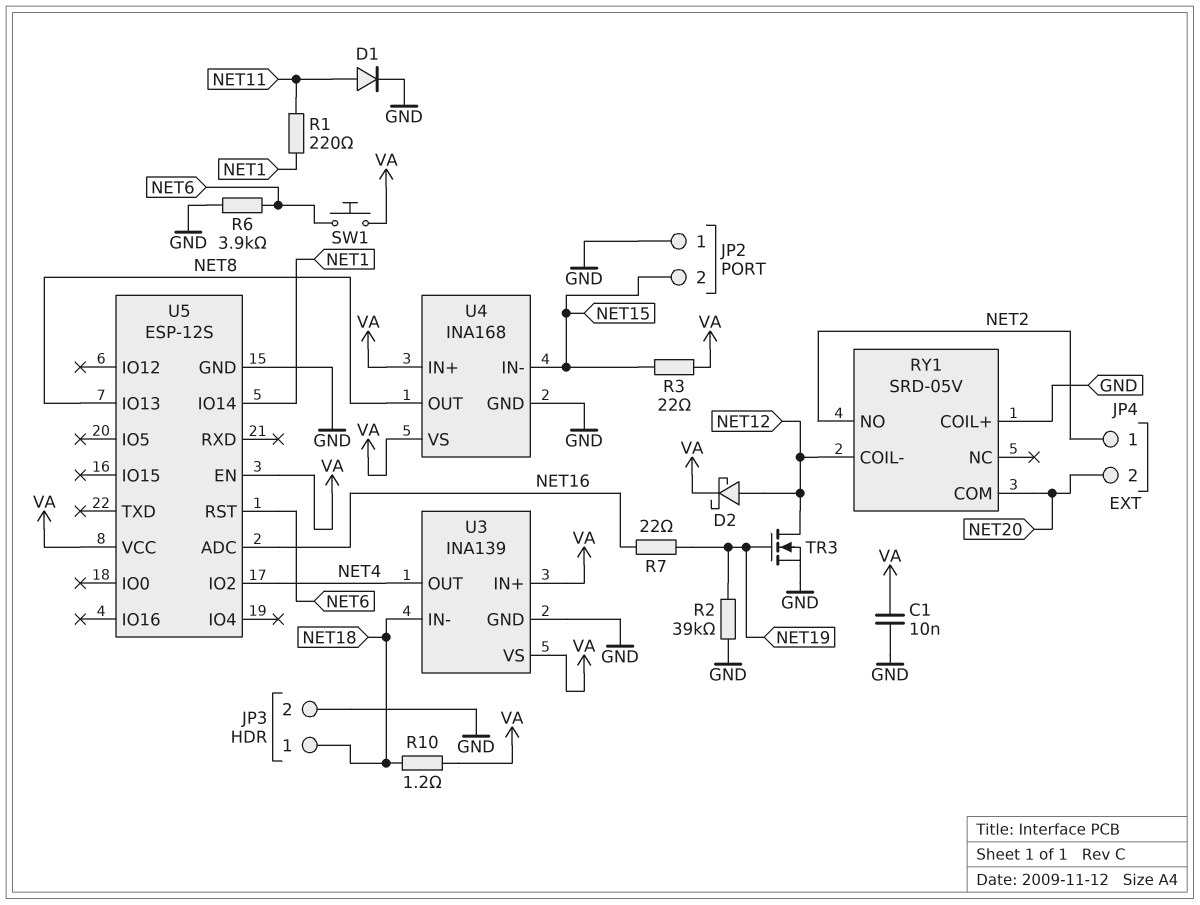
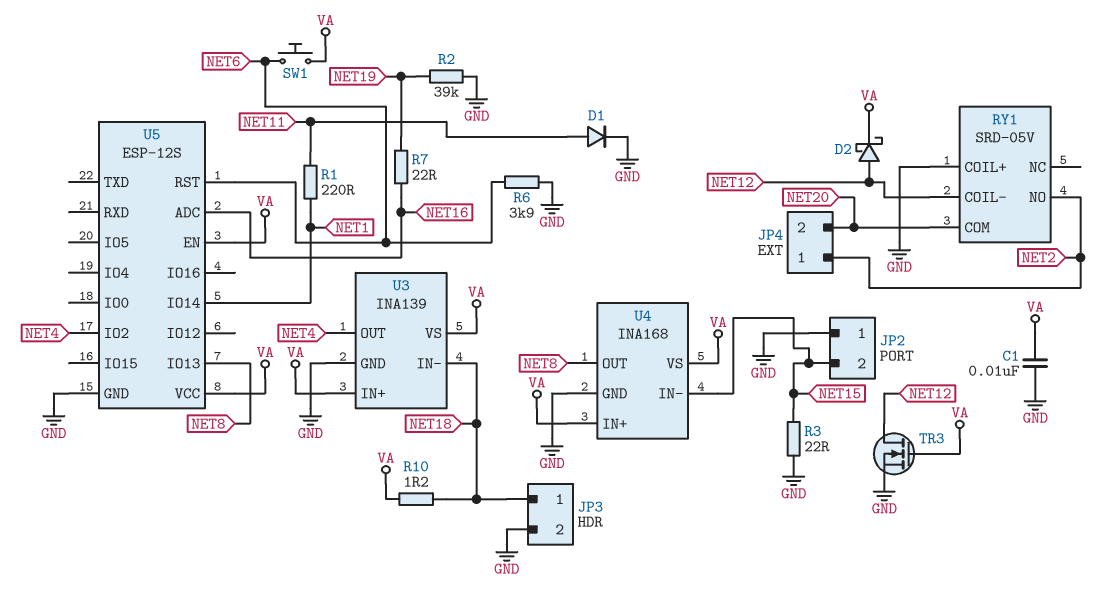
R3: 22 (NET15, VA) -> 22 (GND, NET15)
TR3: NMOS (G NET19, D NET12, S GND) -> NMOS (G VA, D NET12, S GND)

